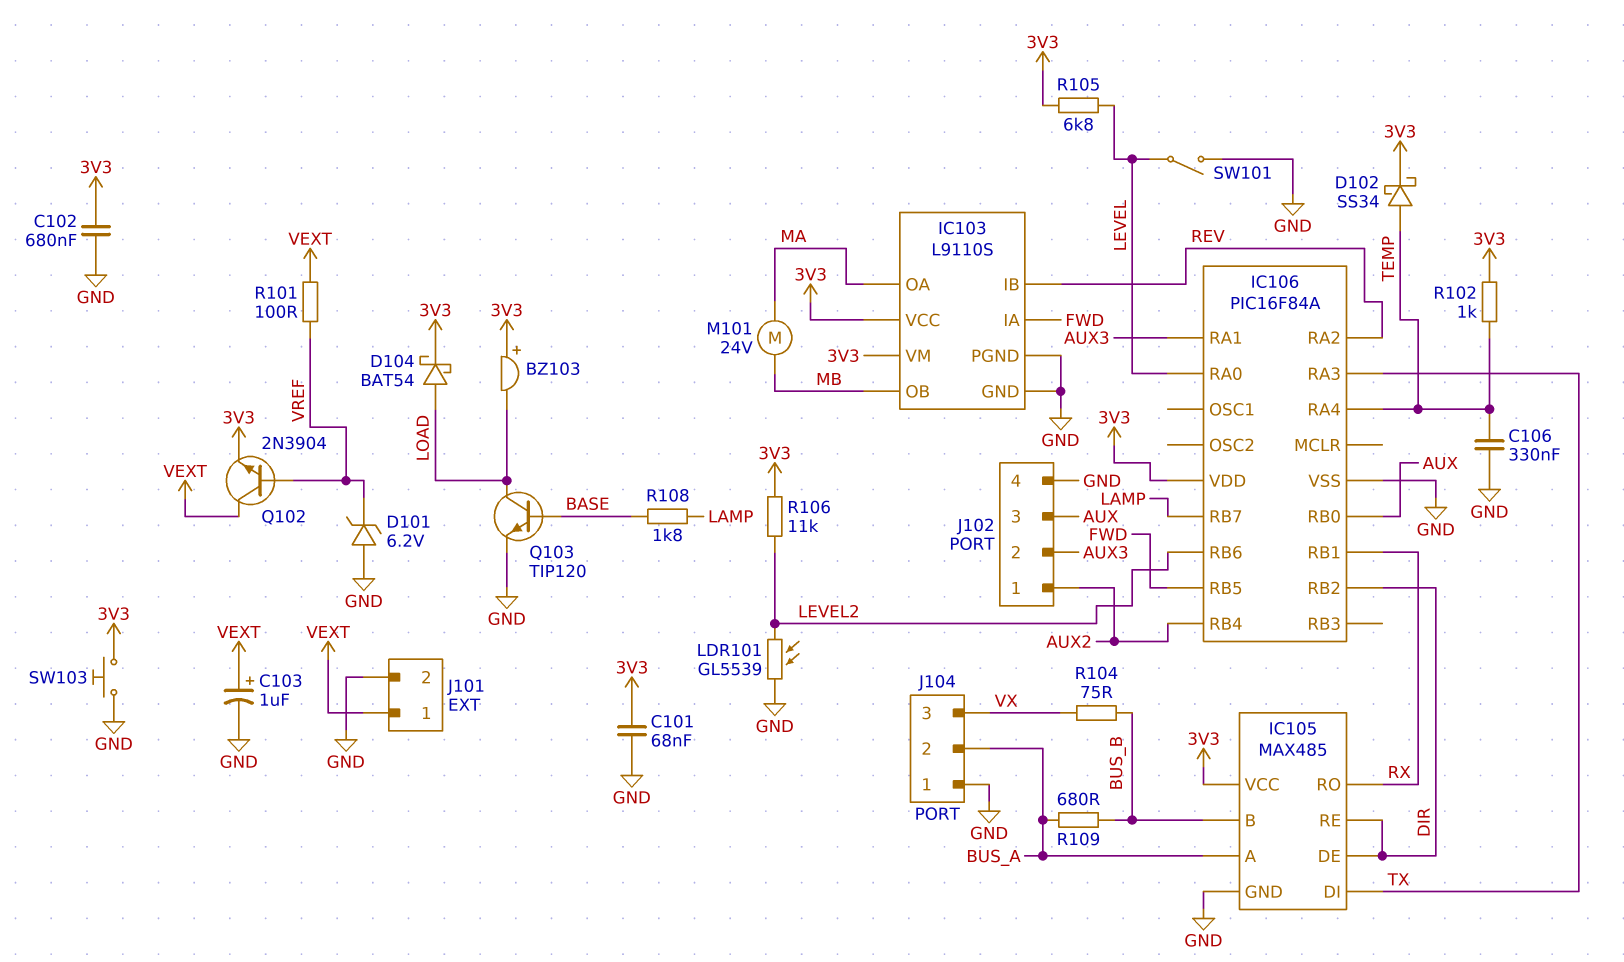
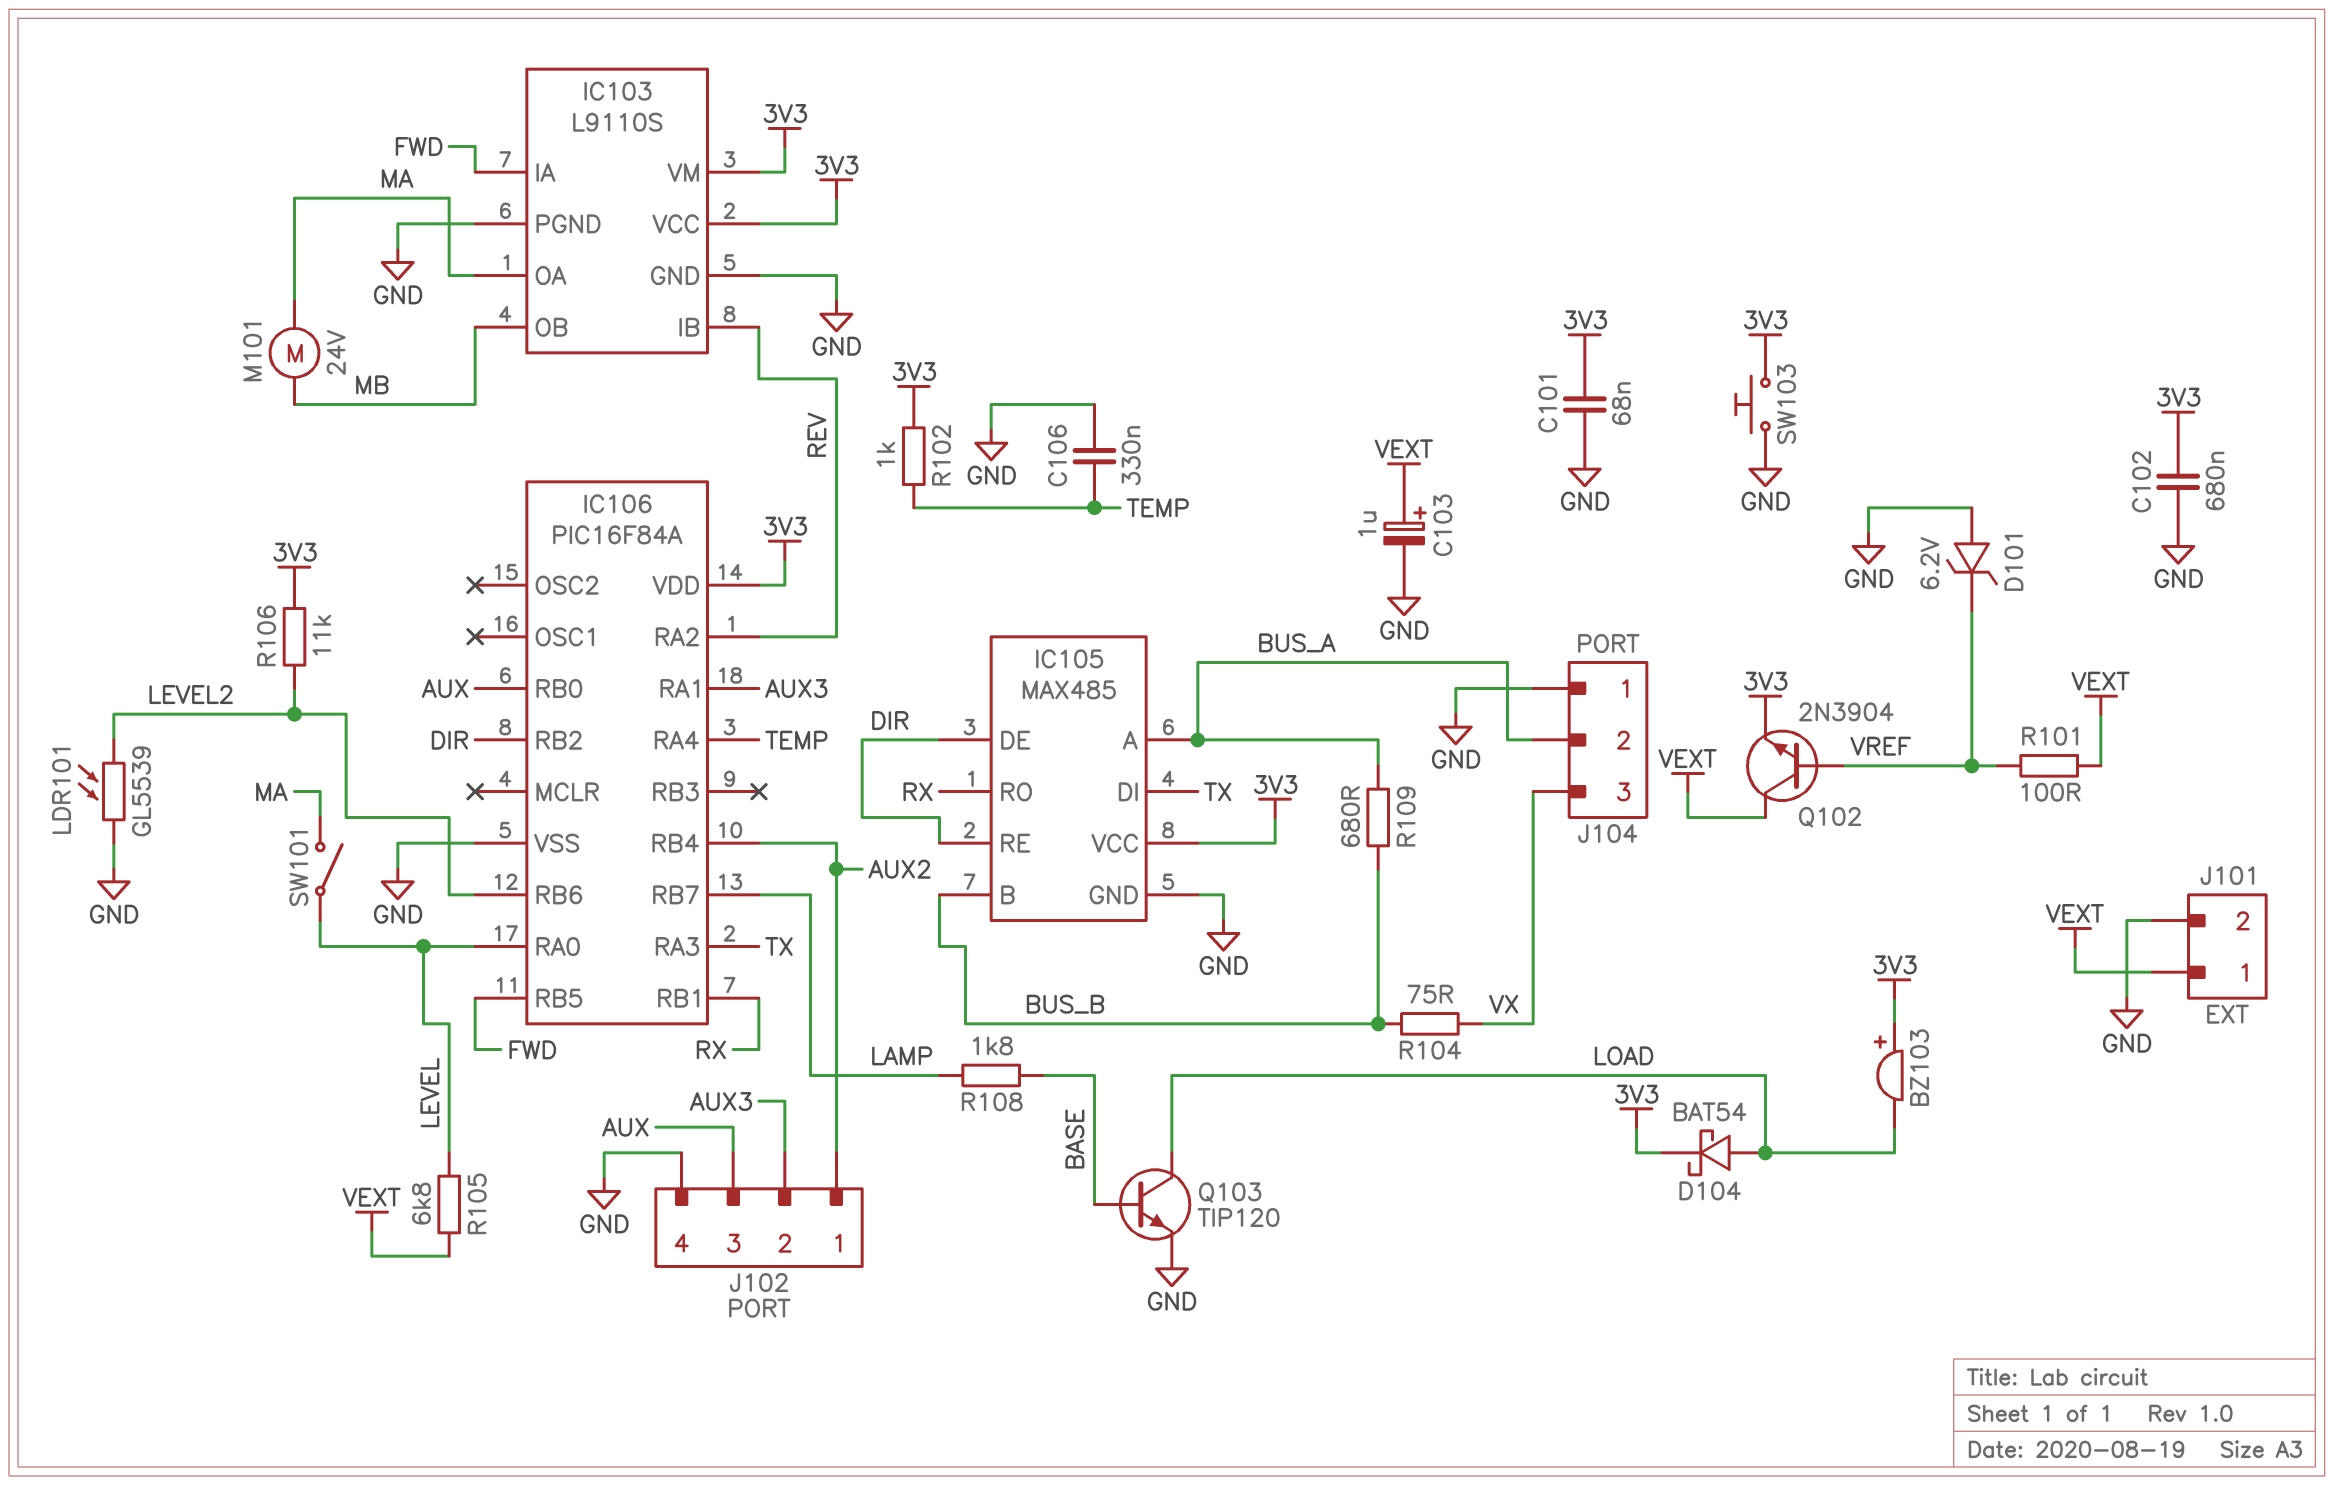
D102: schottky SS34 (A TEMP, K 3V3) -> none
R105: 6.8k (3V3, LEVEL) -> 6.8k (LEVEL, VEXT)
SW101: switch (GND, LEVEL) -> switch (LEVEL, MA)

